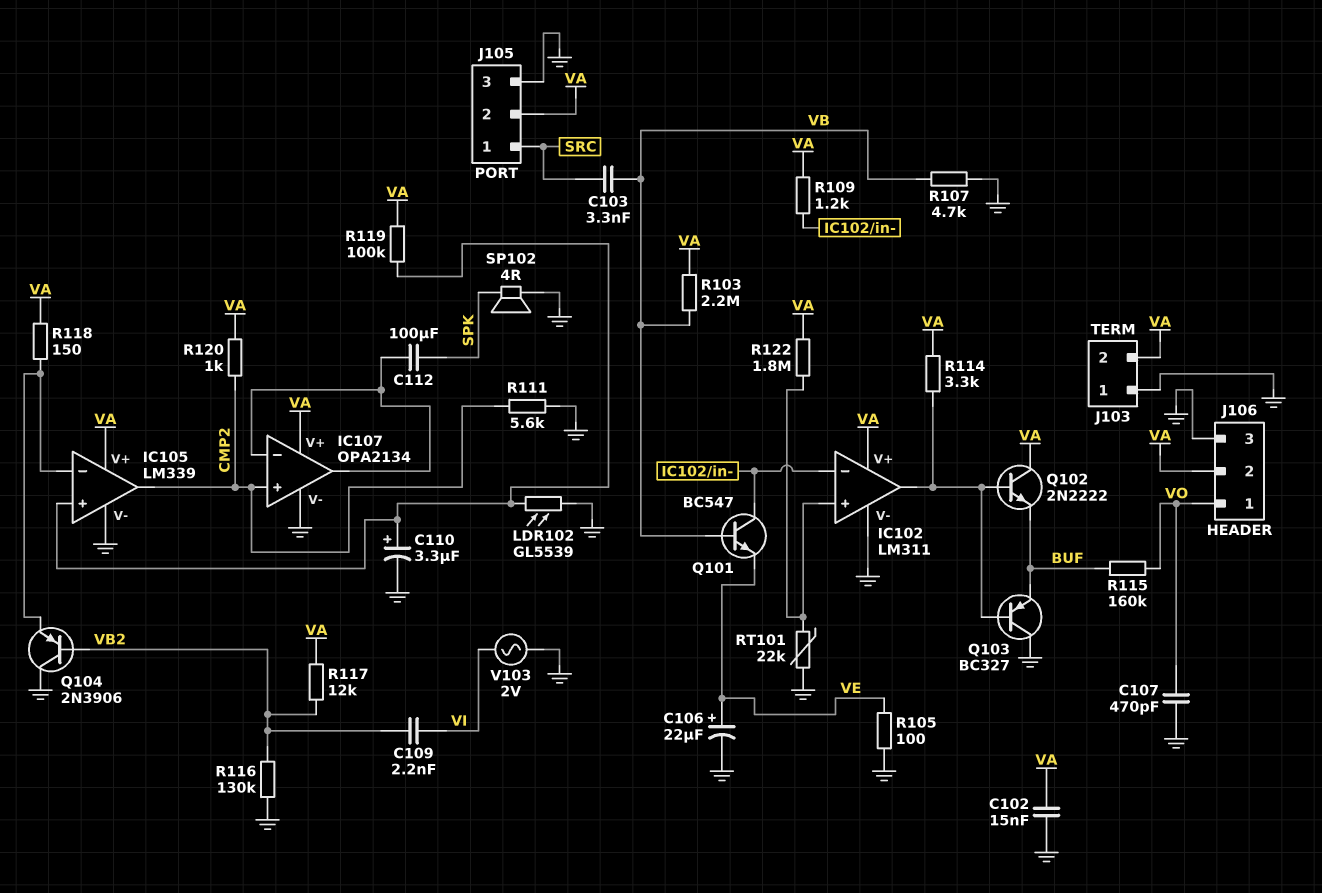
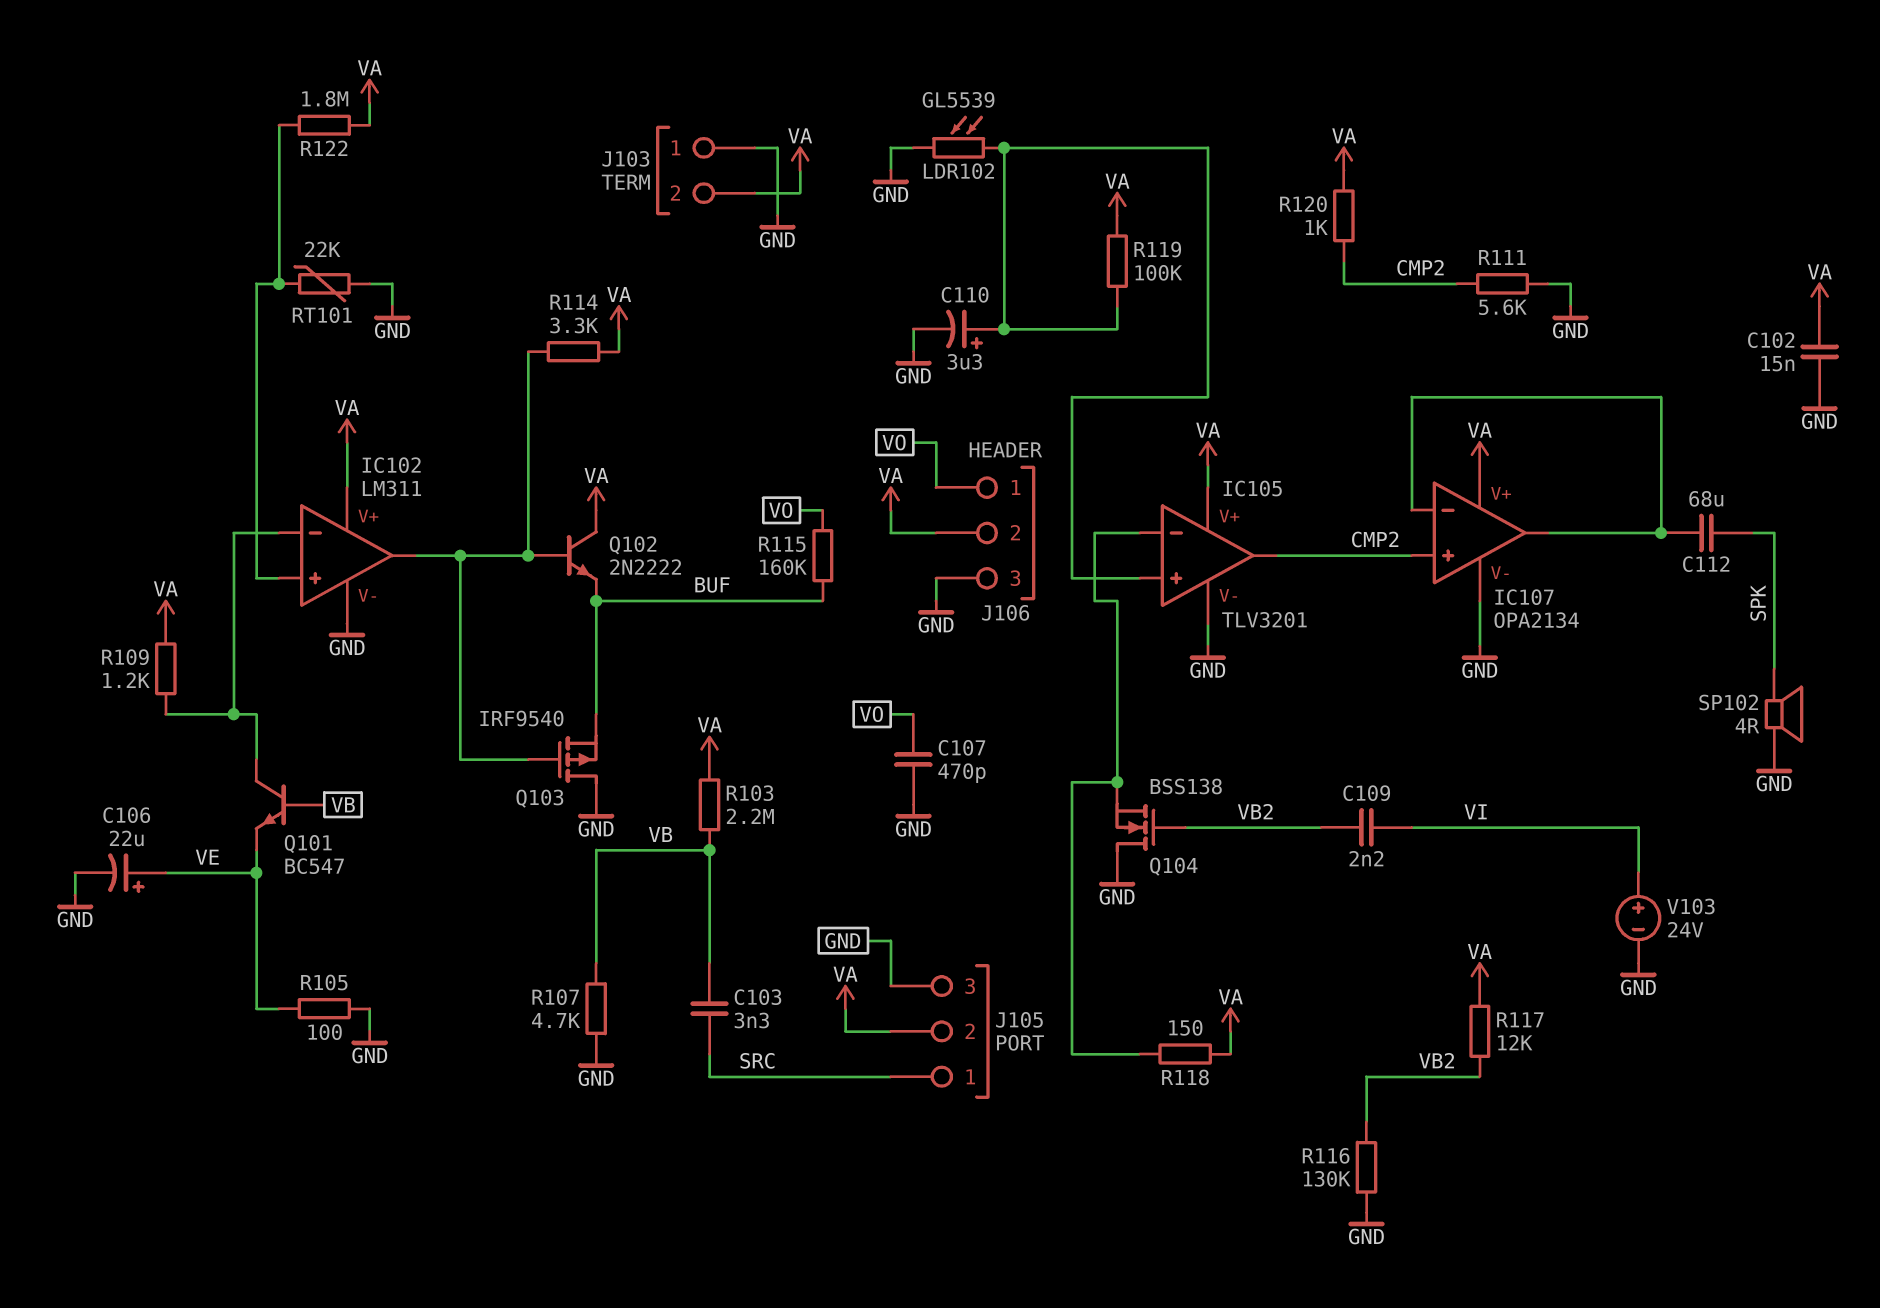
C112: 100uF (IC107/in-, SPK) -> 68uF (IC107/in-, SPK)
IC105: LM339 -> TLV3201
Q103: PNP BC327 (B IC102/out, C GND, E BUF) -> PMOS IRF9540 (G IC102/out, D GND, S BUF)
Q104: PNP 2N3906 (B VB2, C GND, E IC105/in-) -> NMOS BSS138 (G VB2, D GND, S IC105/in-)
V103: AC 2V (GND, VI) -> 24V (plus VI, minus GND)

